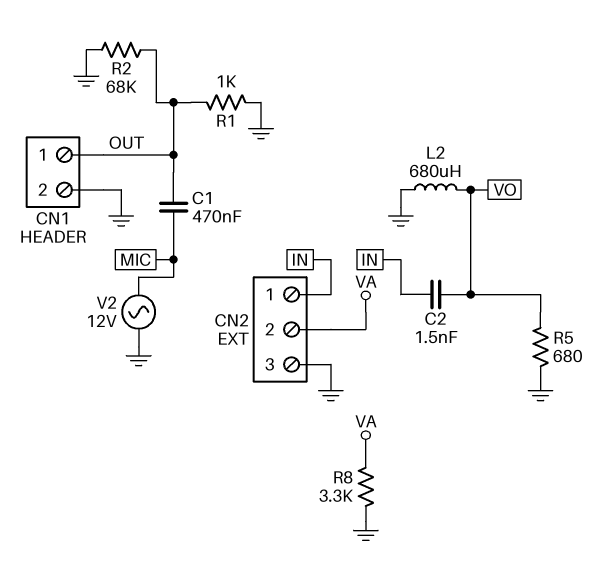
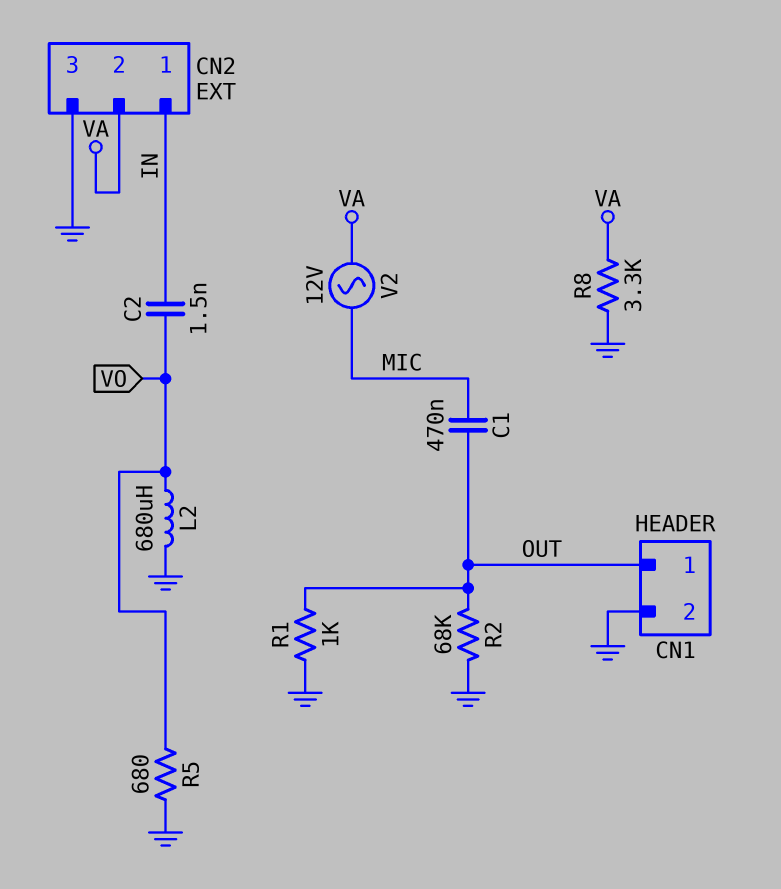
V2: AC 12V (GND, MIC) -> AC 12V (MIC, VA)

